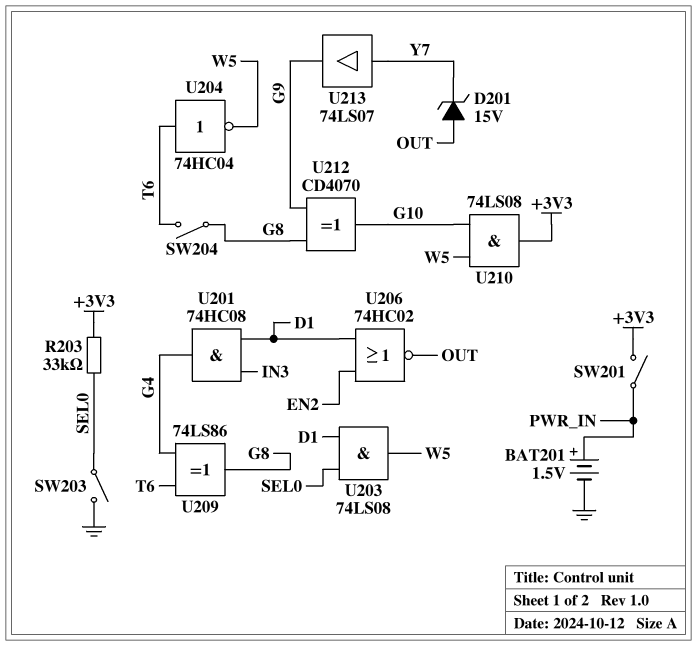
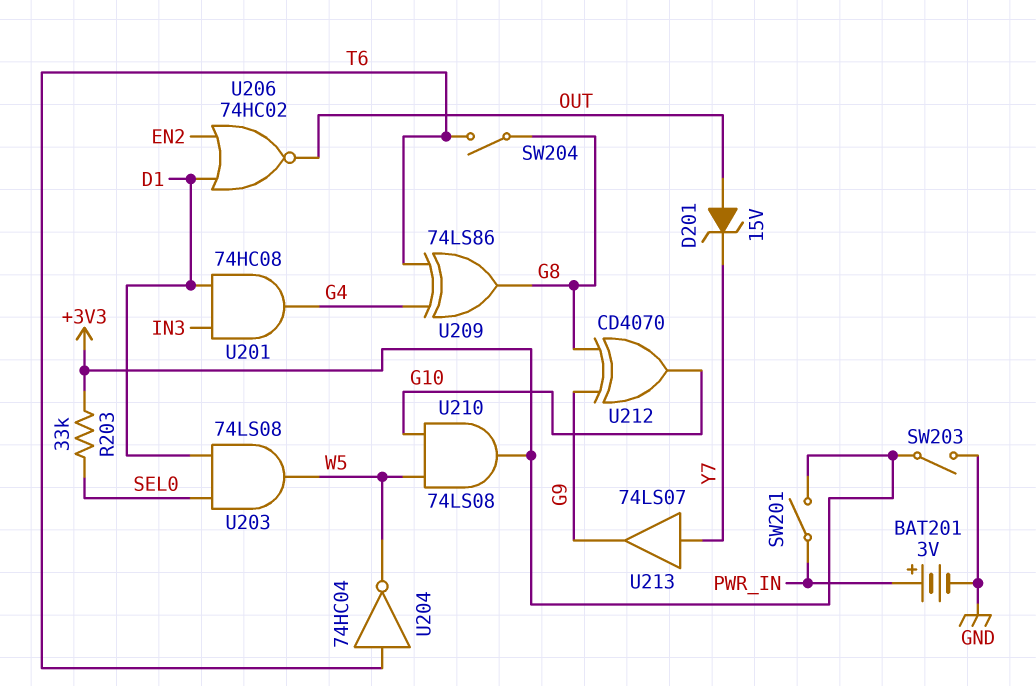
BAT201: 1.5V (plus PWR_IN, minus GND) -> 3V (plus PWR_IN, minus GND)
SW203: switch (GND, SEL0) -> switch (+3V3, GND)

